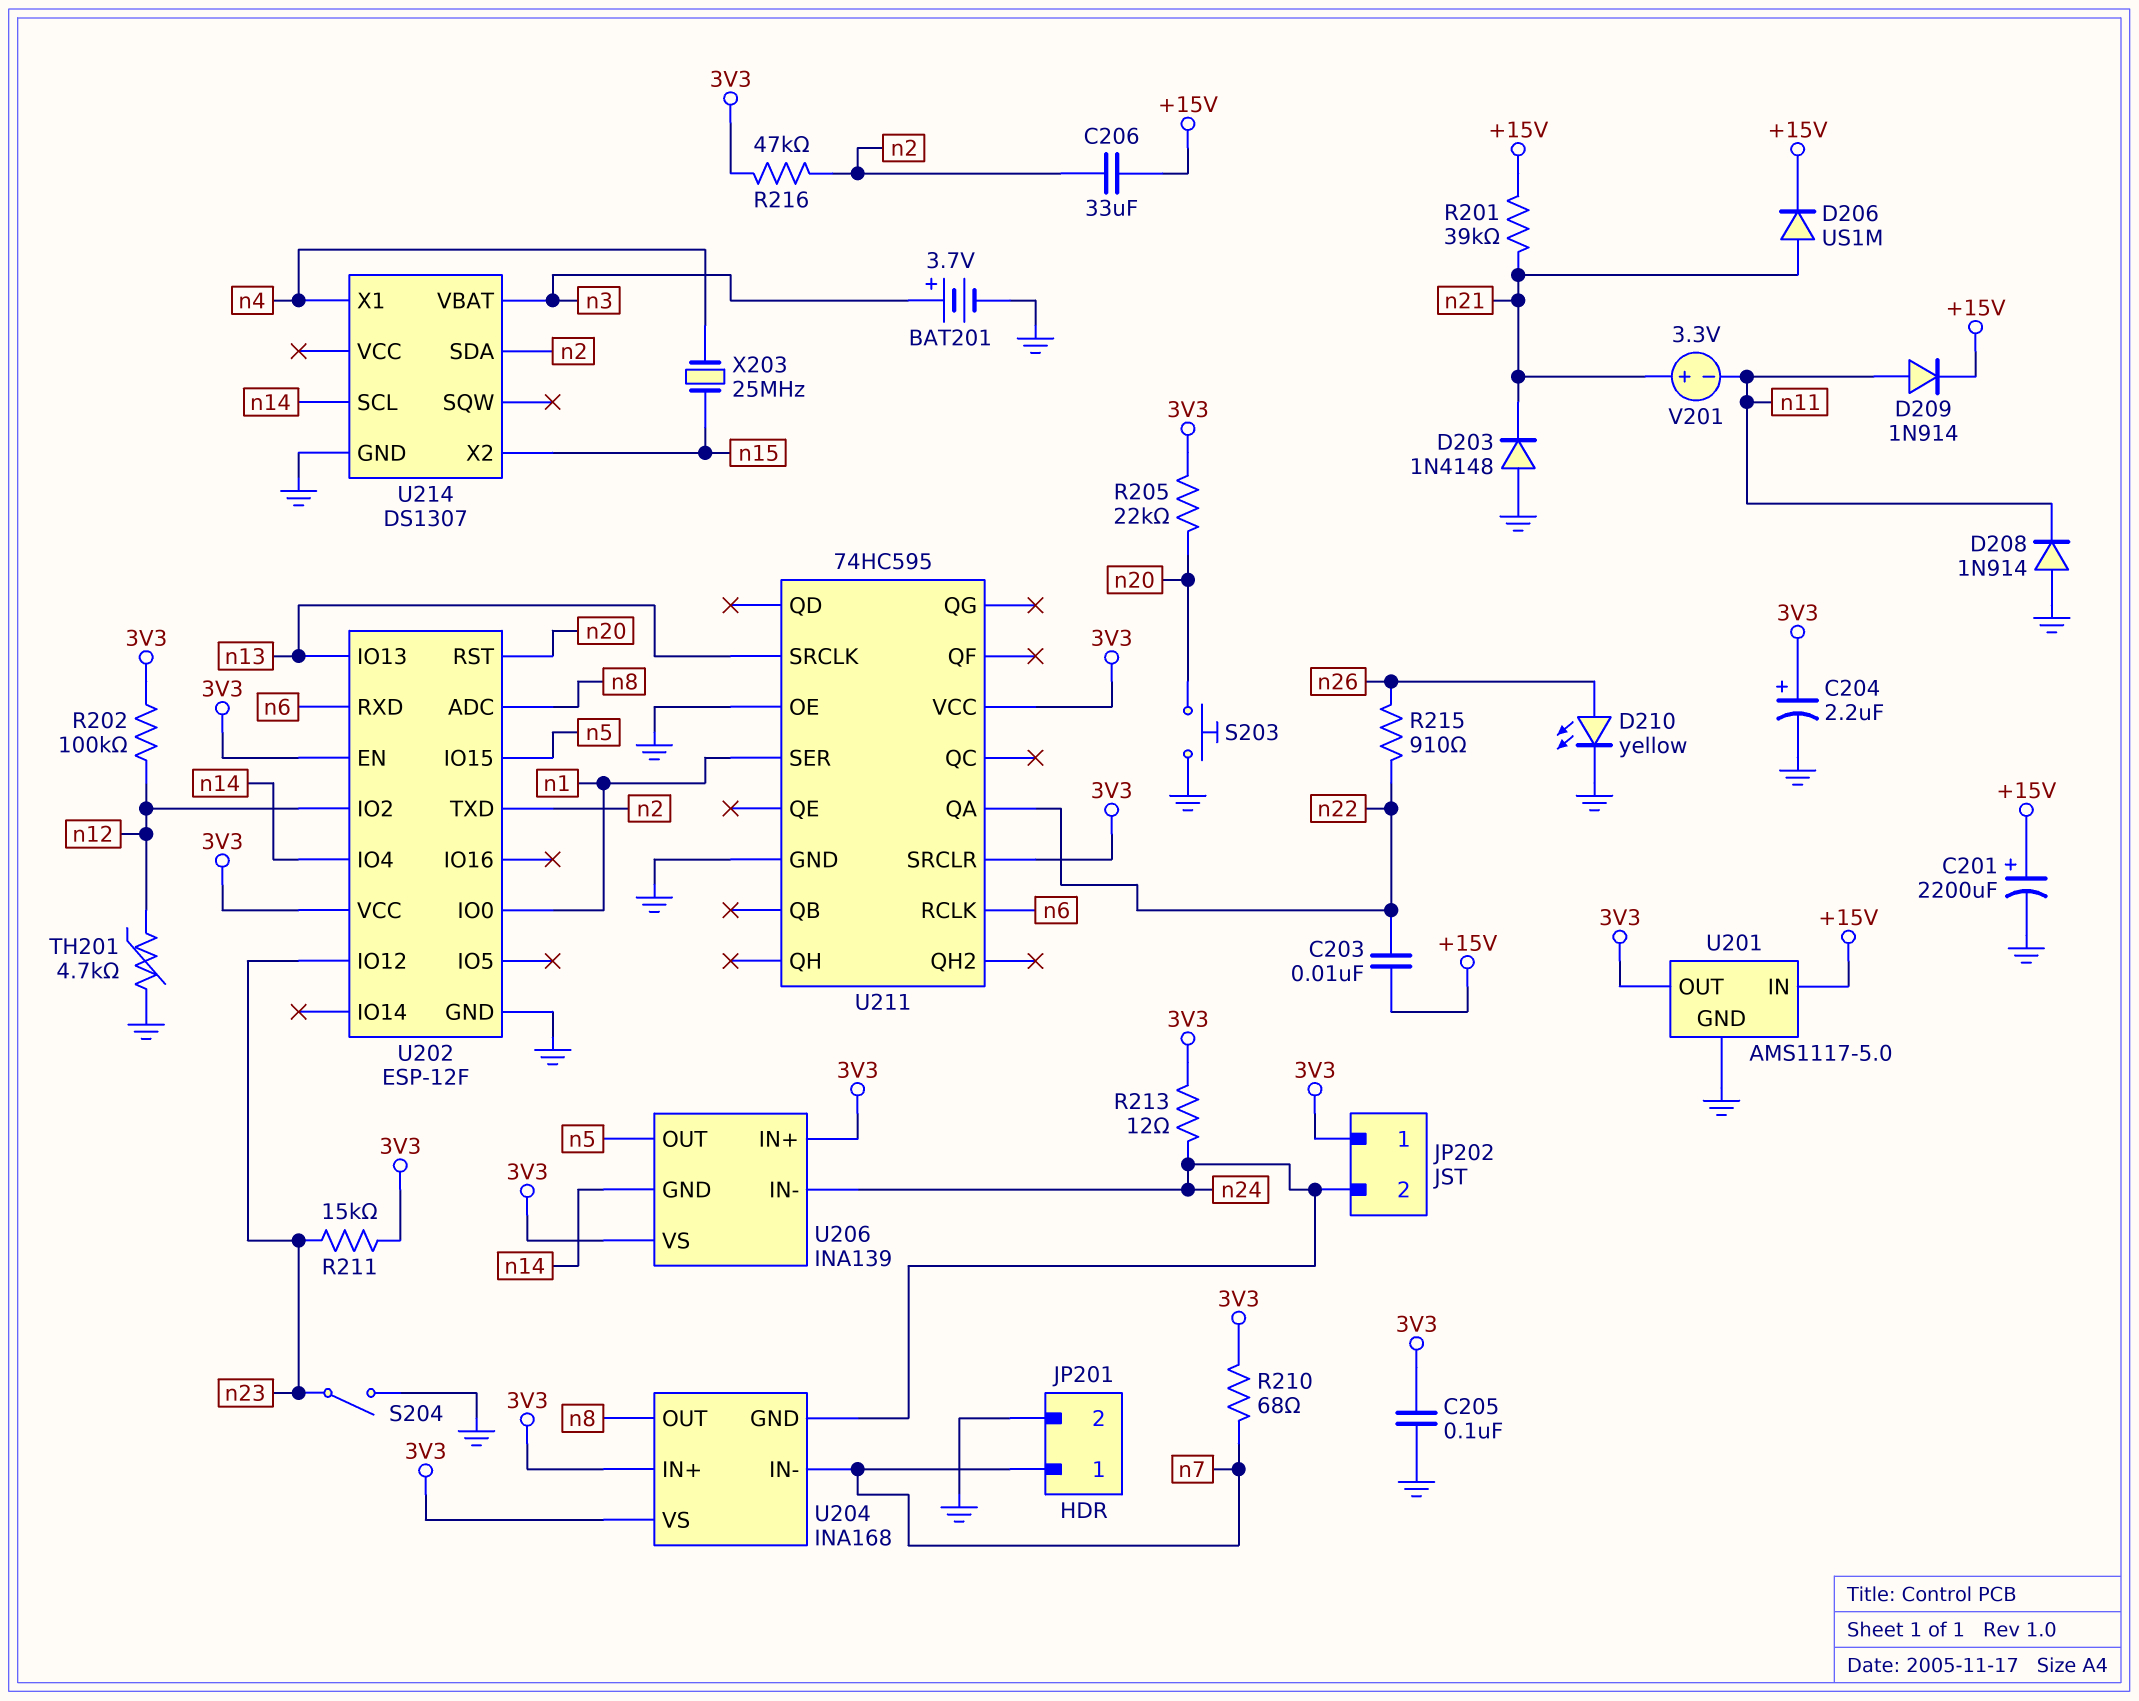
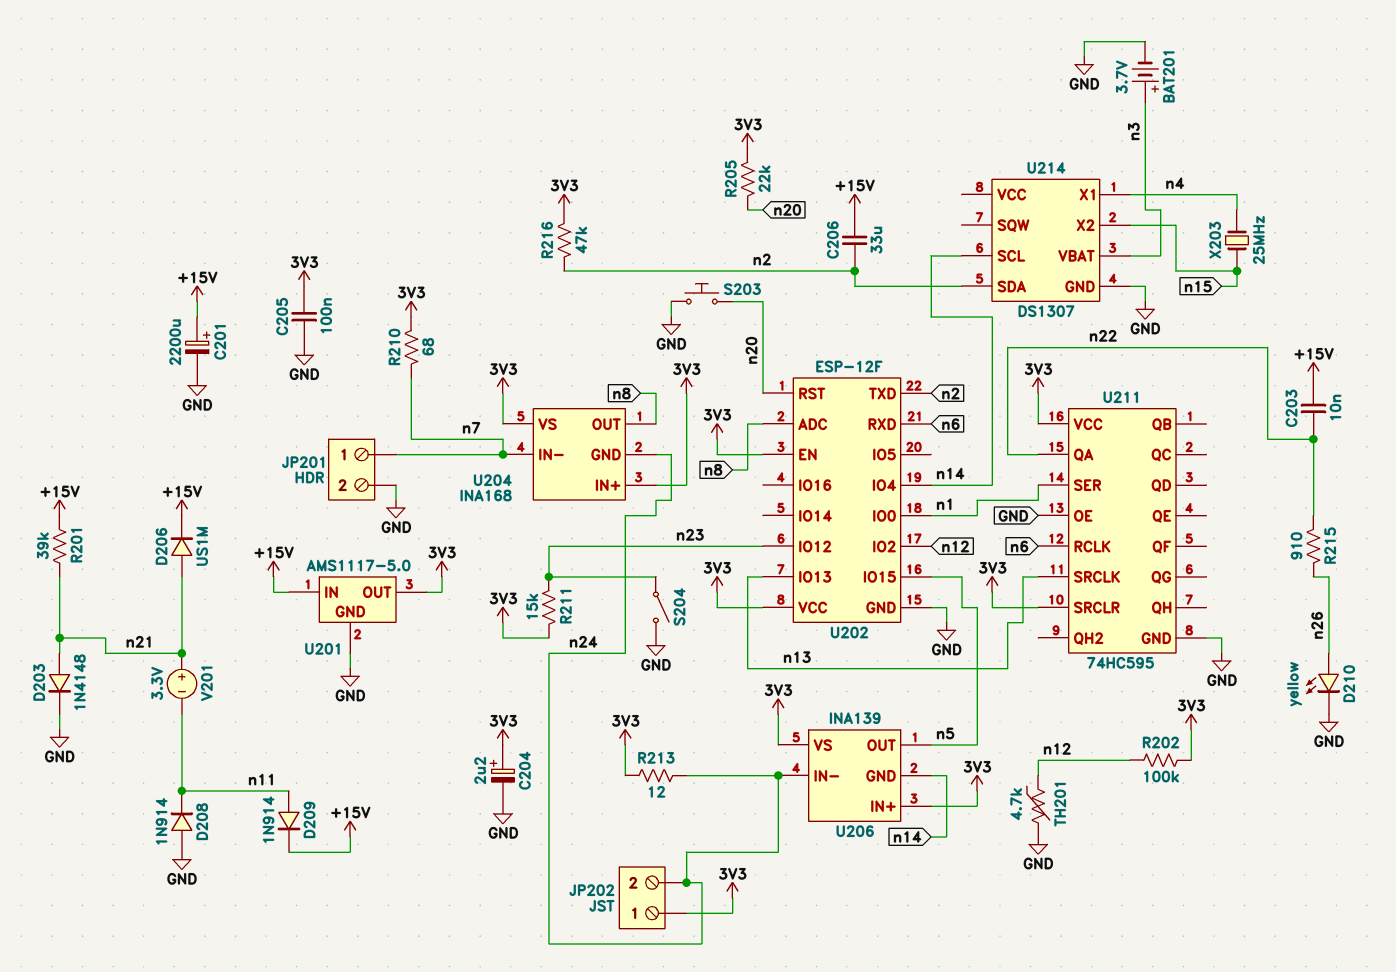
D203: diode 1N4148 (A GND, K n21) -> diode 1N4148 (A n21, K GND)

